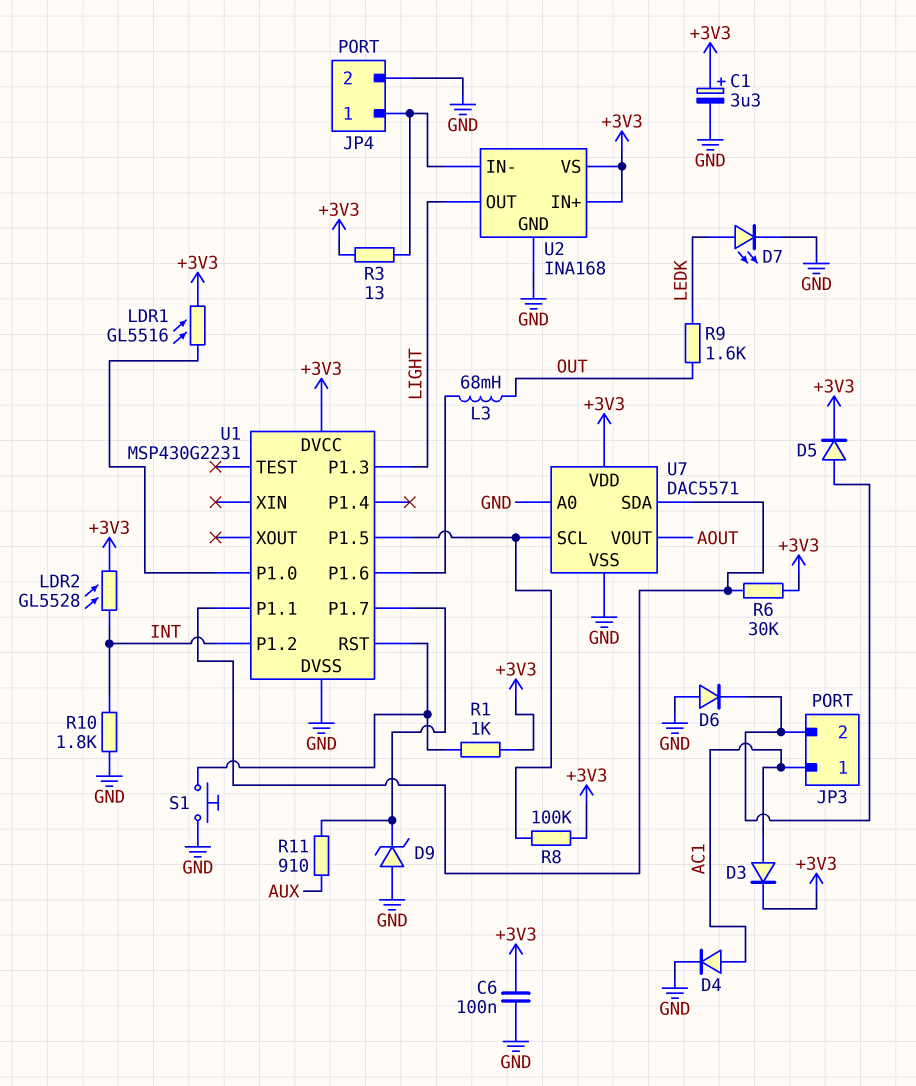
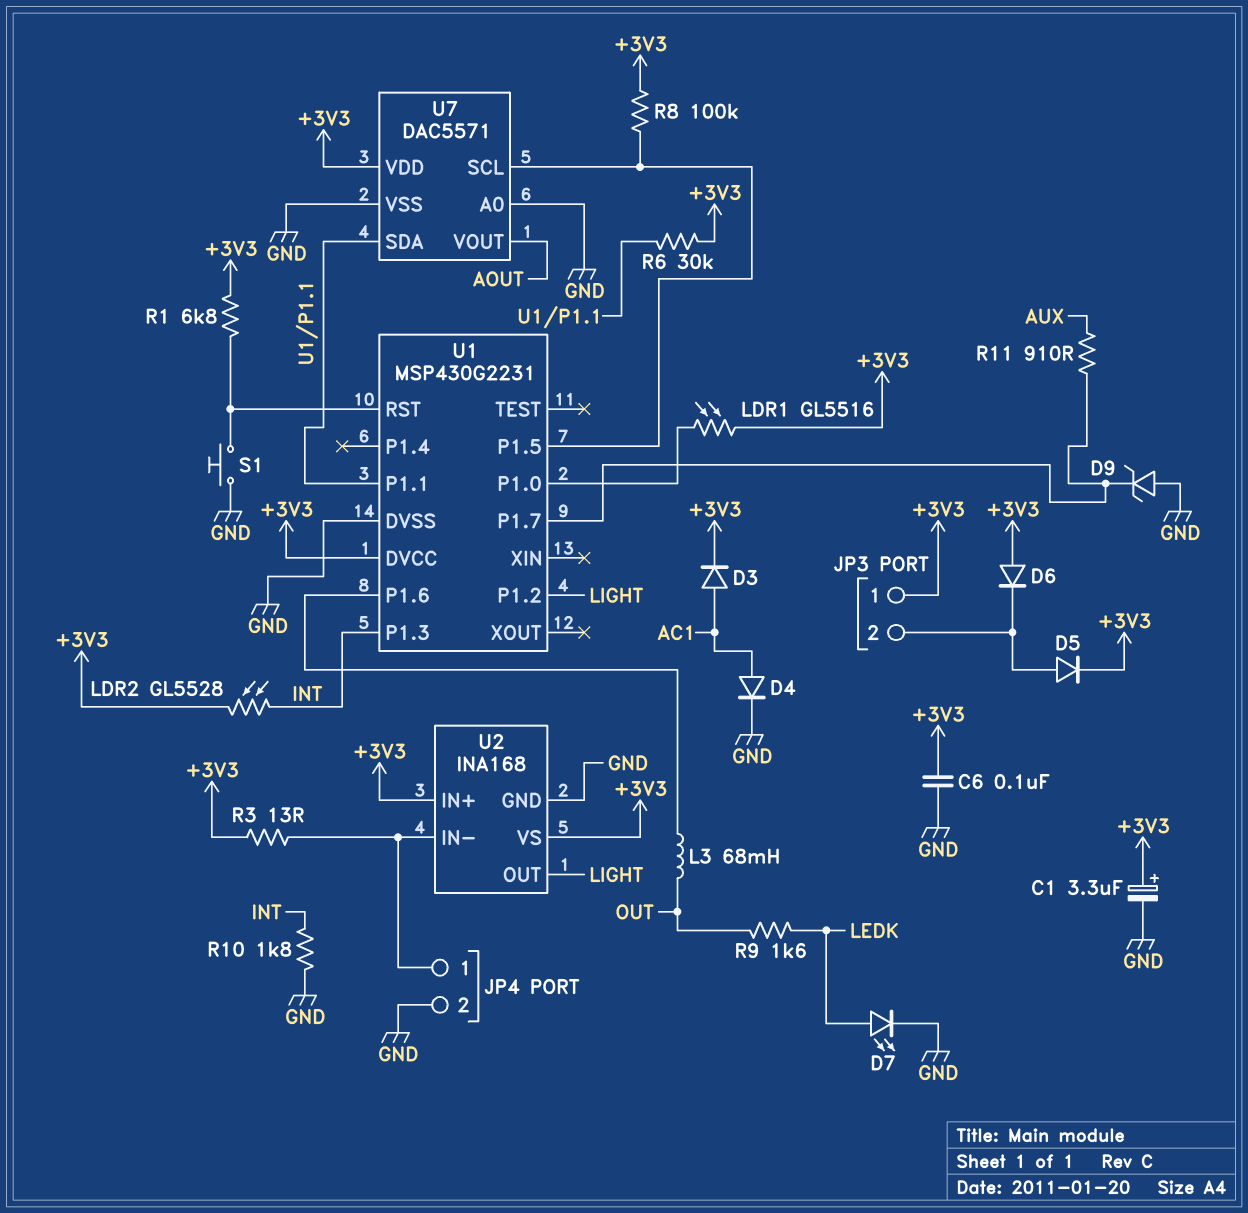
D6: diode (A GND, K JP3/2) -> diode (A +3V3, K JP3/2)
JP3 pin 1: AC1 -> +3V3
R1: 1k (+3V3, U1/RST) -> 6.8k (+3V3, U1/RST)
U1 pin P1.2: INT -> LIGHT
U1 pin P1.3: LIGHT -> INT

